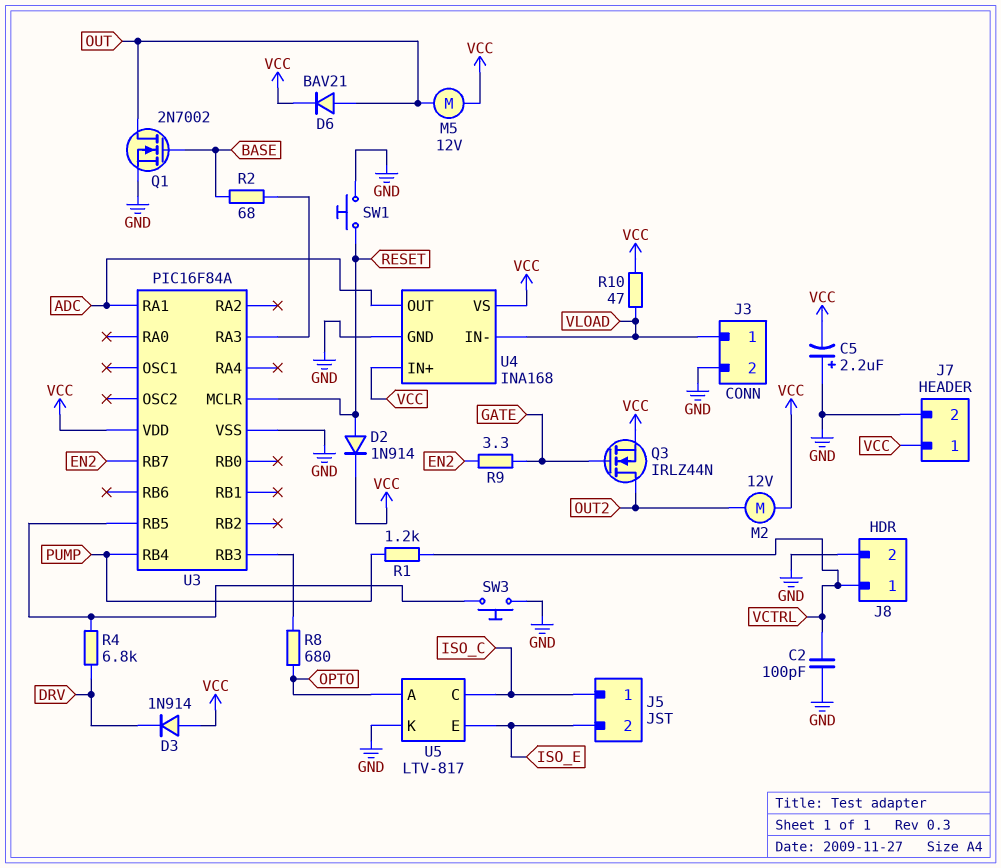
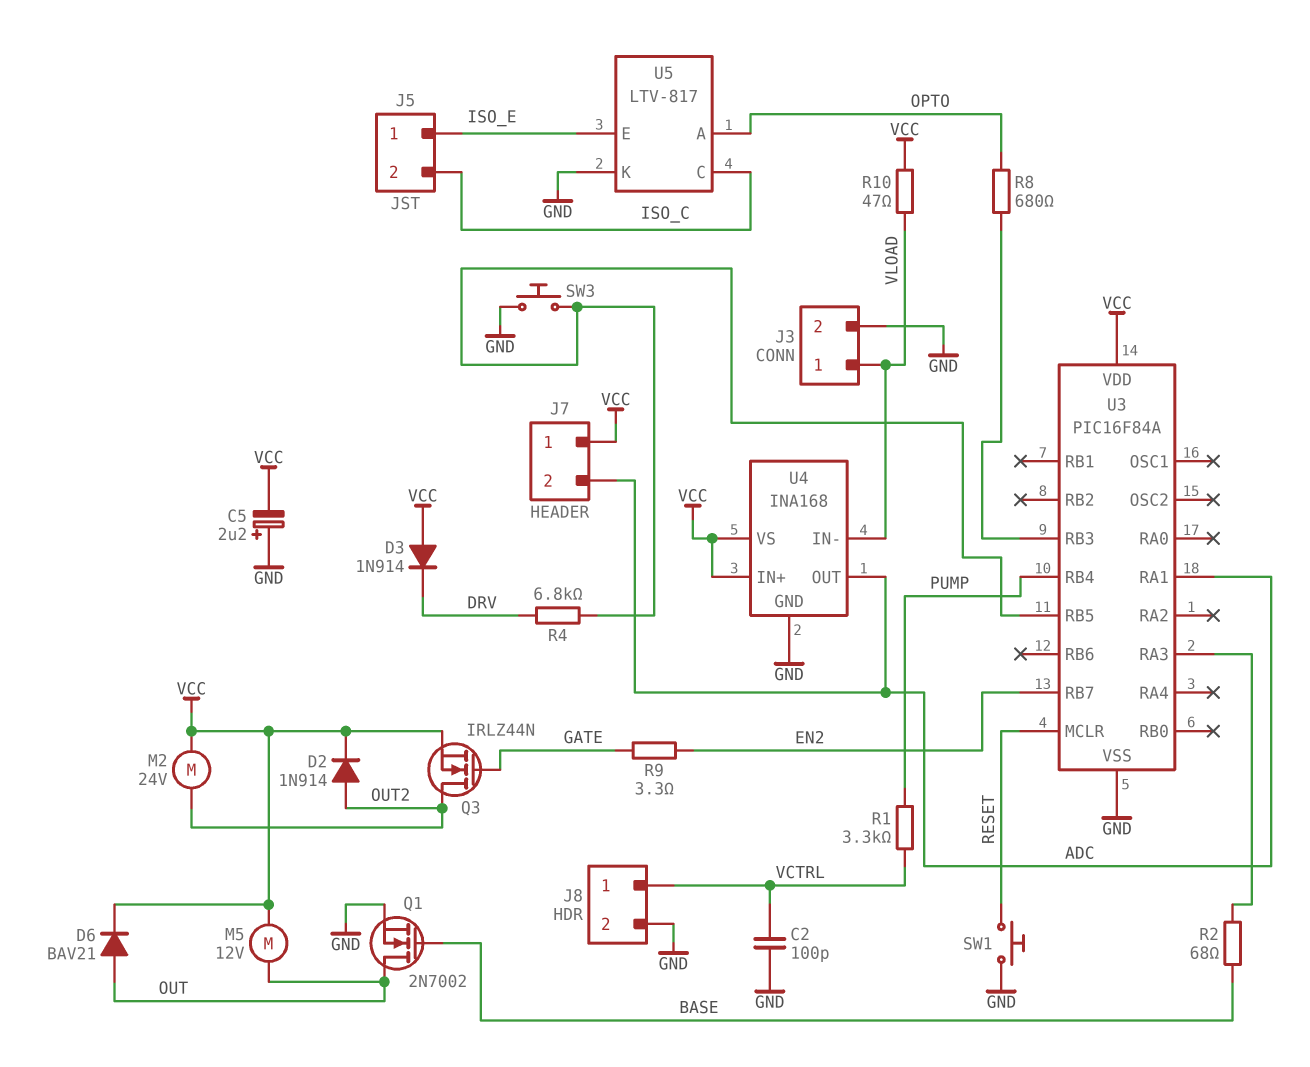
D2: diode 1N914 (A RESET, K VCC) -> diode 1N914 (A OUT2, K VCC)
J5 pin 1: ISO_C -> ISO_E
J5 pin 2: ISO_E -> ISO_C
J7 pin 2: GND -> ADC
M2: motor 12V (OUT2, VCC) -> motor 24V (OUT2, VCC)
R1: 1.2k (PUMP, VCTRL) -> 3.3k (PUMP, VCTRL)

